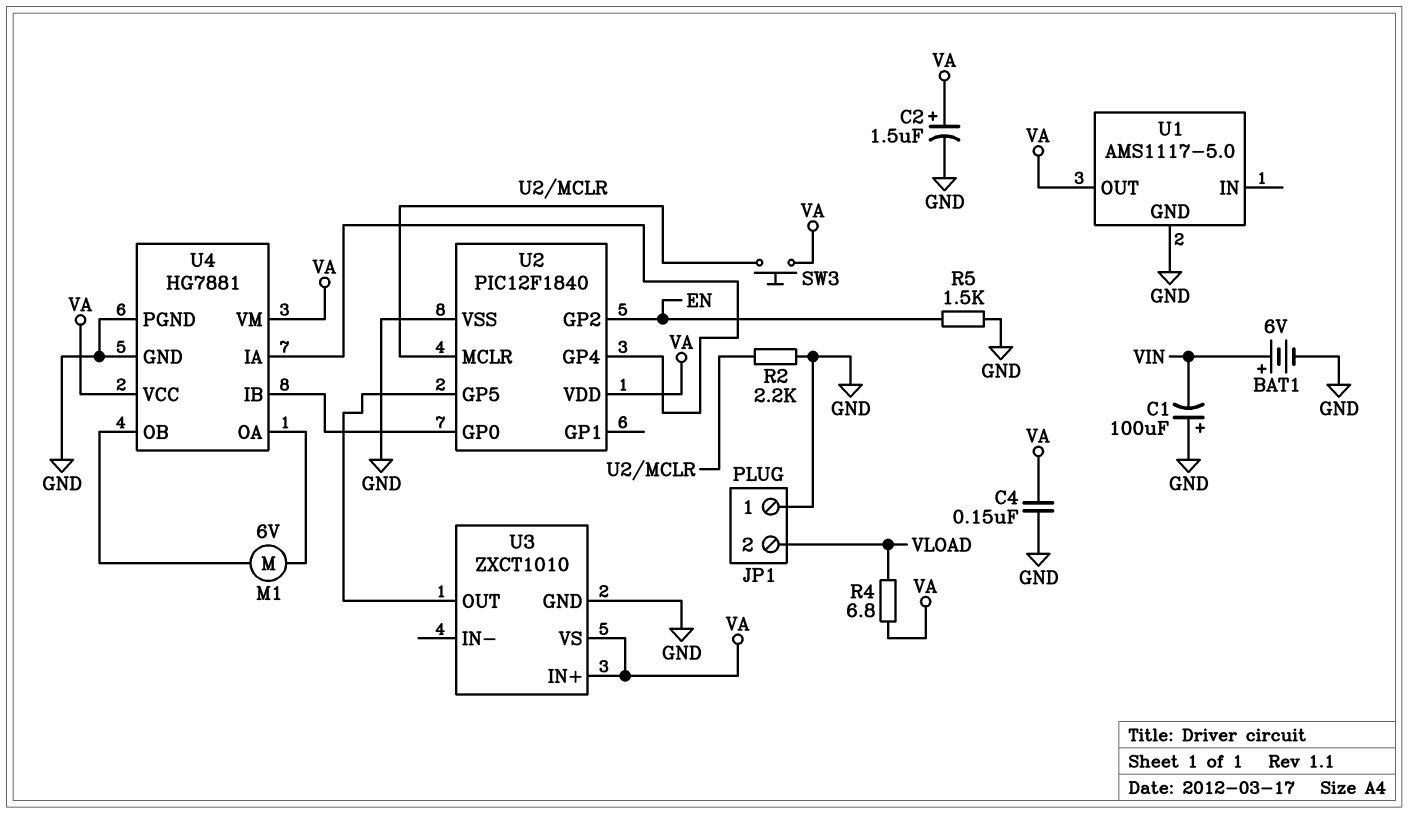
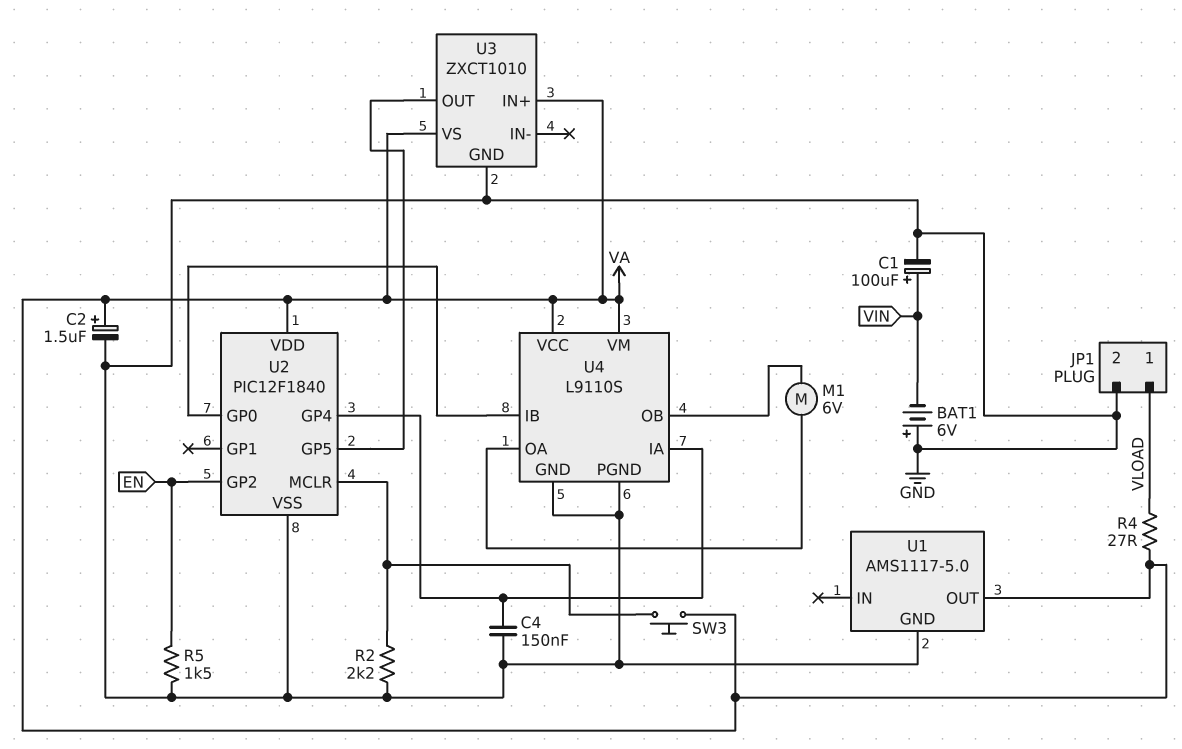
BAT1: 6V (plus VIN, minus GND) -> 6V (plus GND, minus VIN)
C1: 100uF (plus GND, minus VIN) -> 100uF (plus VIN, minus GND)
C4: 150nF (GND, VA) -> 150nF (GND, U2/GP4)
JP1 pin 1: GND -> VLOAD
JP1 pin 2: VLOAD -> GND
R4: 6.8 (VA, VLOAD) -> 27 (VA, VLOAD)
U4: HG7881 -> L9110S

